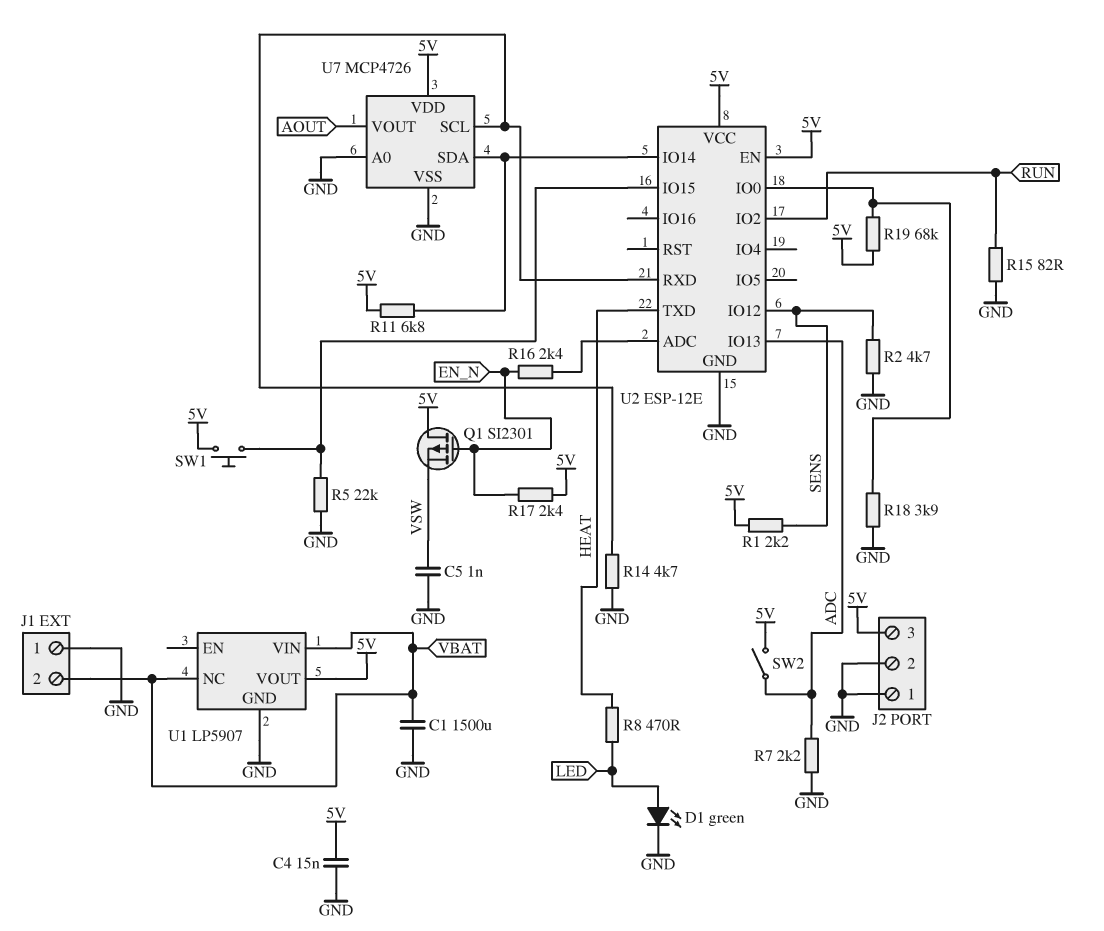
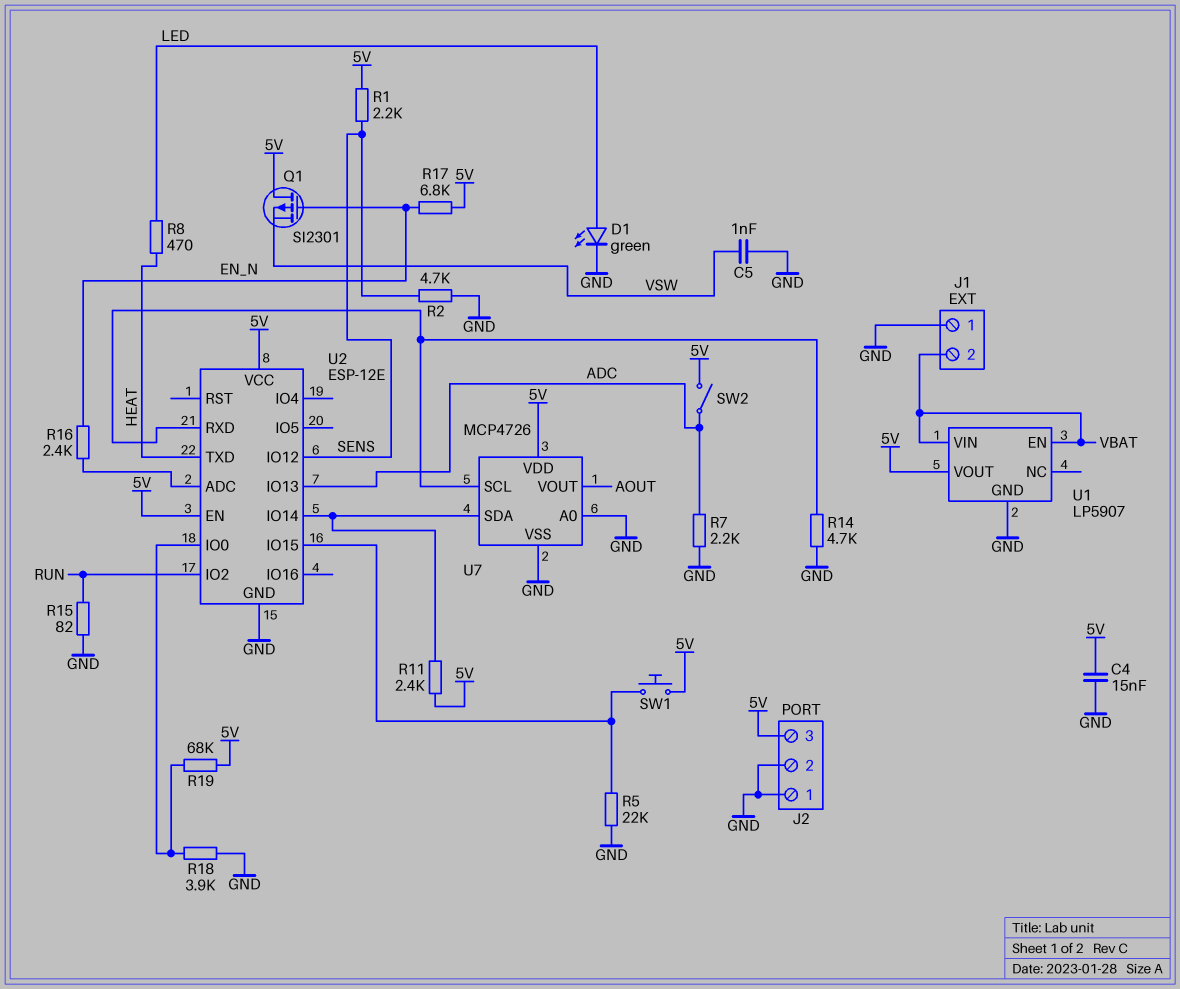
C1: 1500uF (GND, VBAT) -> none
R11: 6.8k (5V, U2/IO14) -> 2.4k (5V, U2/IO14)
R17: 2.4k (5V, EN_N) -> 6.8k (5V, EN_N)
U1 pin EN: none -> VBAT
U1 pin NC: VBAT -> none

